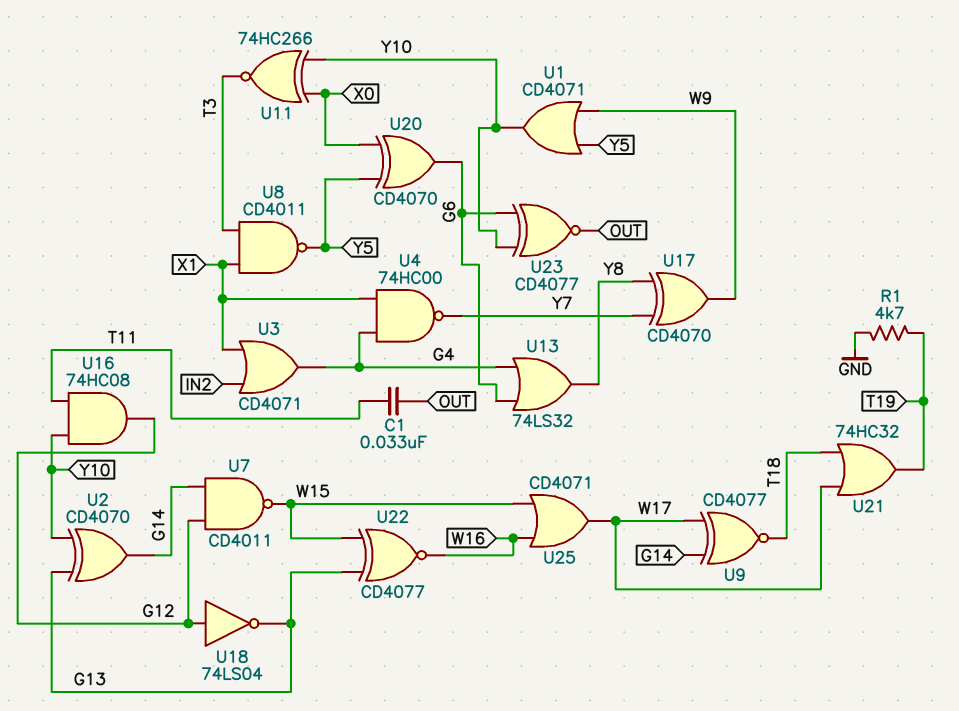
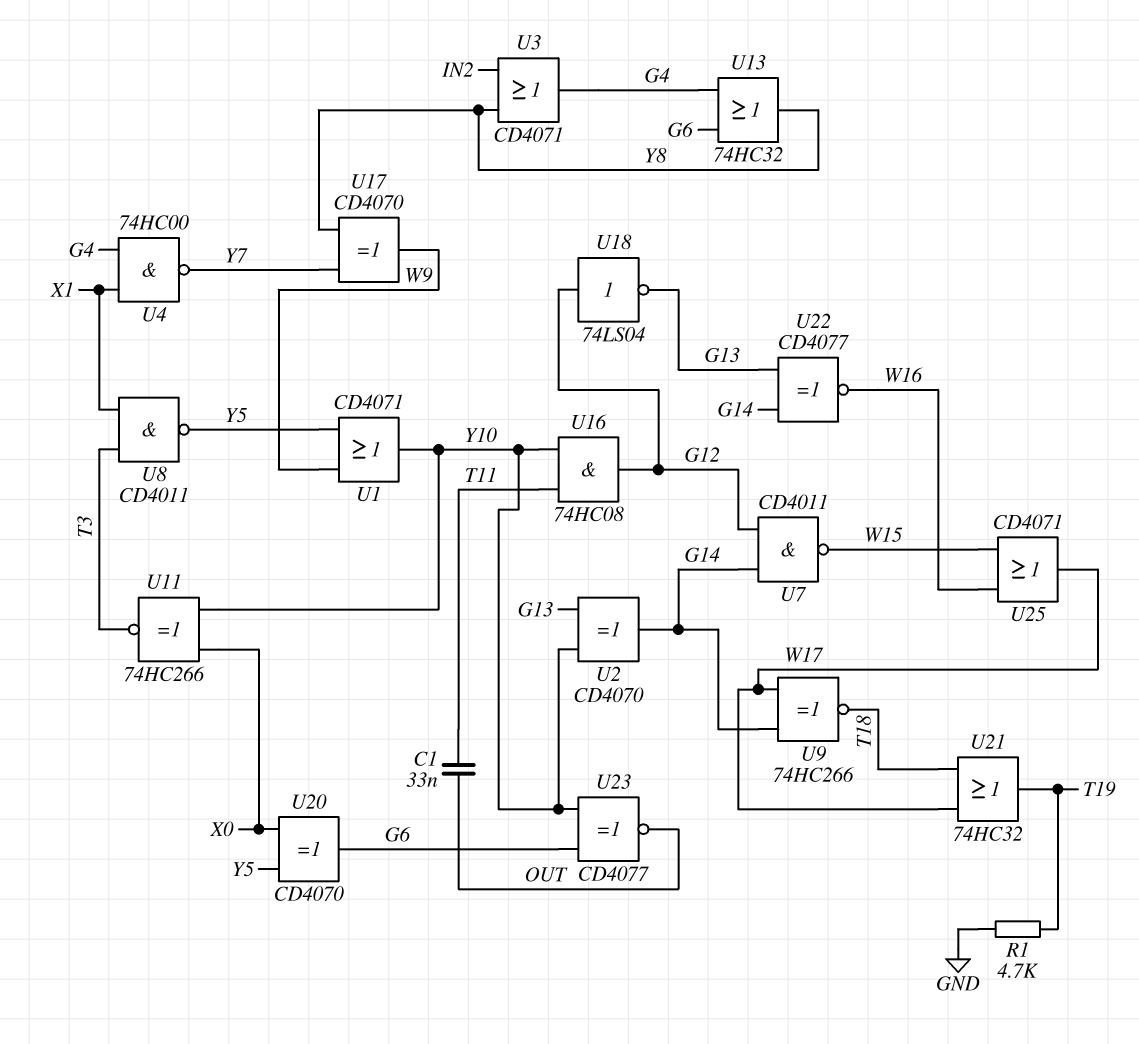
U3: OR CD4071 (in IN2, in X1, out G4) -> OR CD4071 (in IN2, in Y8, out G4)
U9: XNOR CD4077 (in G14, in W17, out T18) -> XNOR 74HC266 (in G14, in W17, out T18)
U13: OR 74LS32 (in G4, in G6, out Y8) -> OR 74HC32 (in G4, in G6, out Y8)
U22: XNOR CD4077 (in G13, in W15, out W16) -> XNOR CD4077 (in G13, in G14, out W16)

